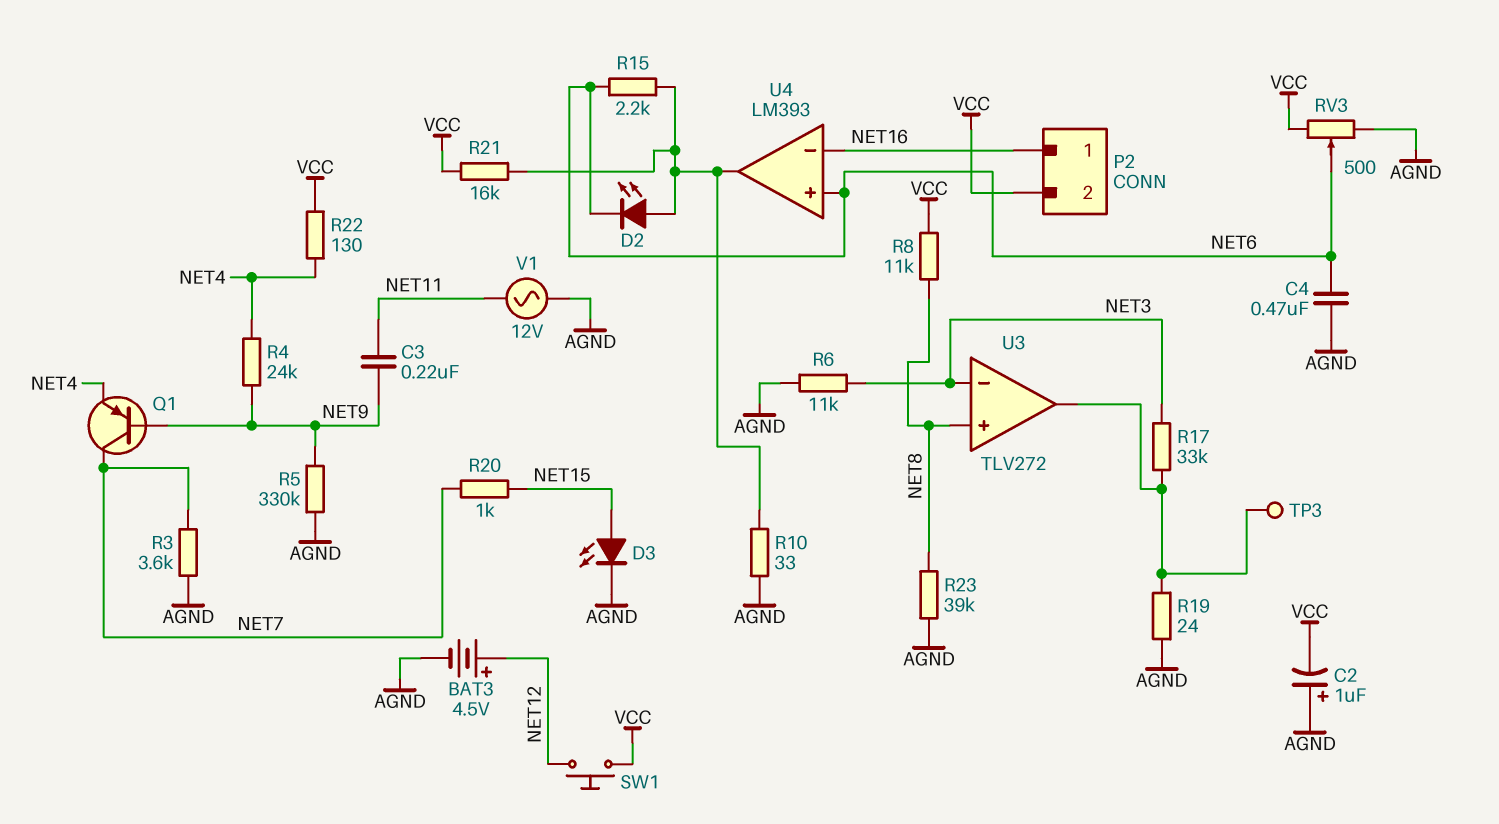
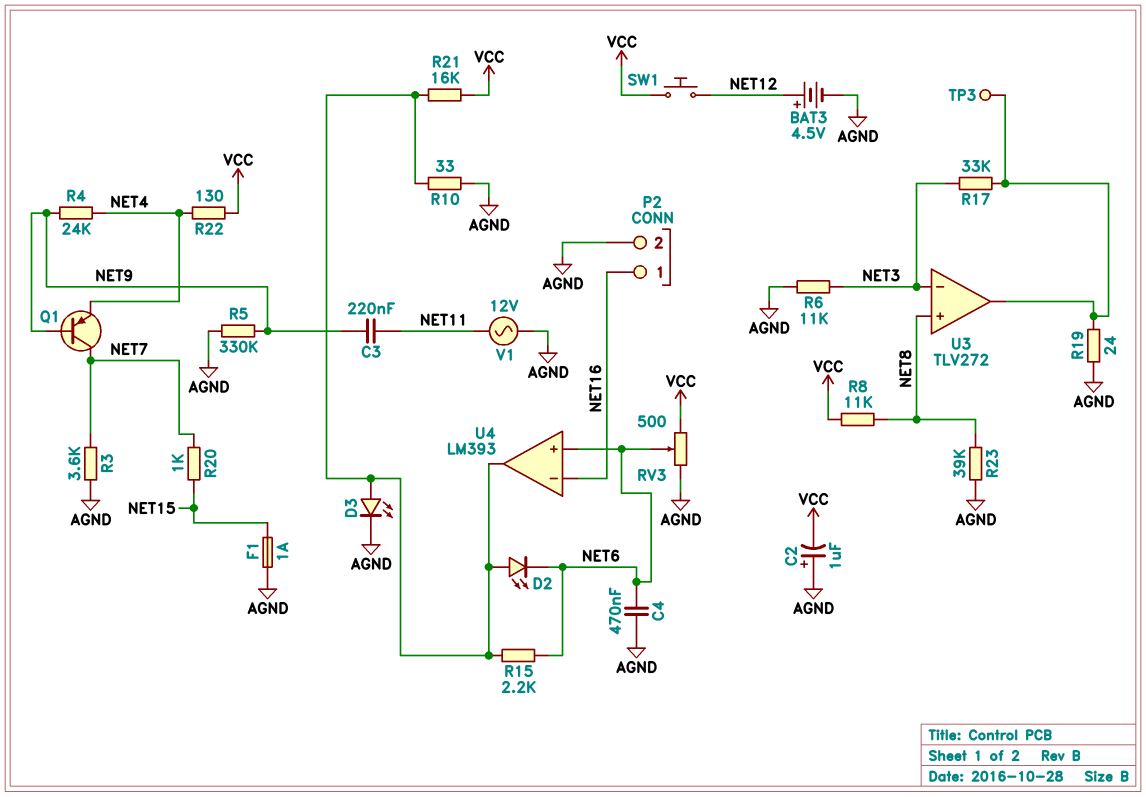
D3: LED (A NET15, K AGND) -> LED (A U4/out, K AGND)
F1: none -> 1A (AGND, NET15)
P2 pin 2: VCC -> AGND

